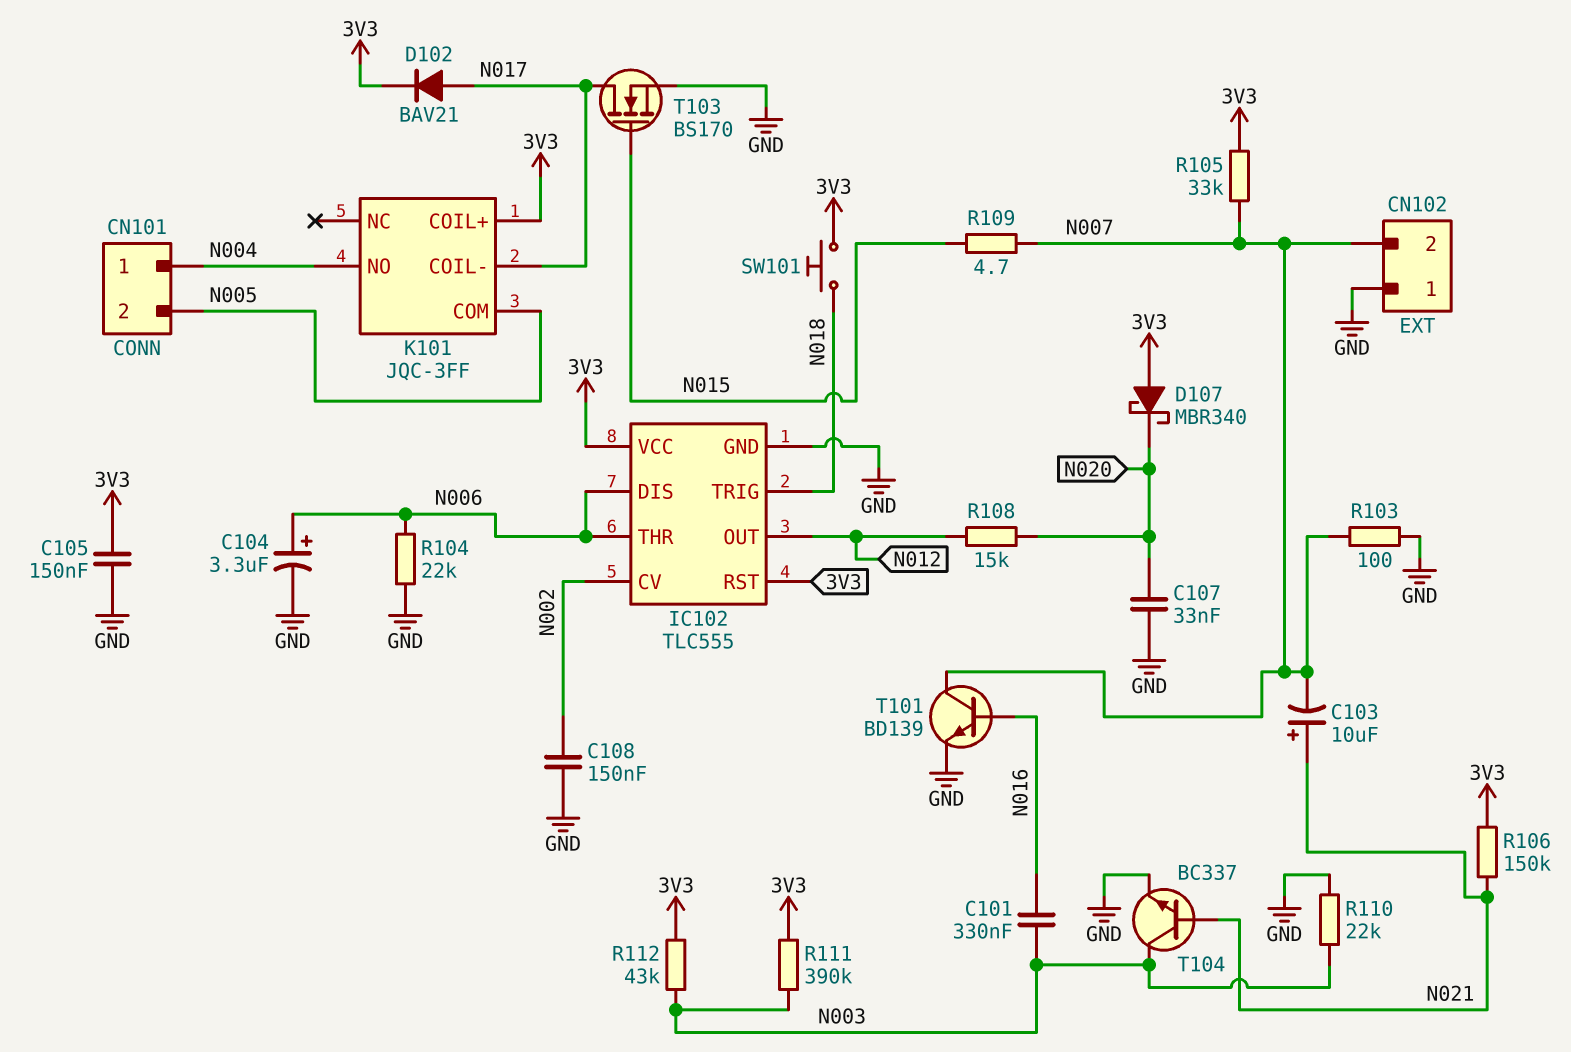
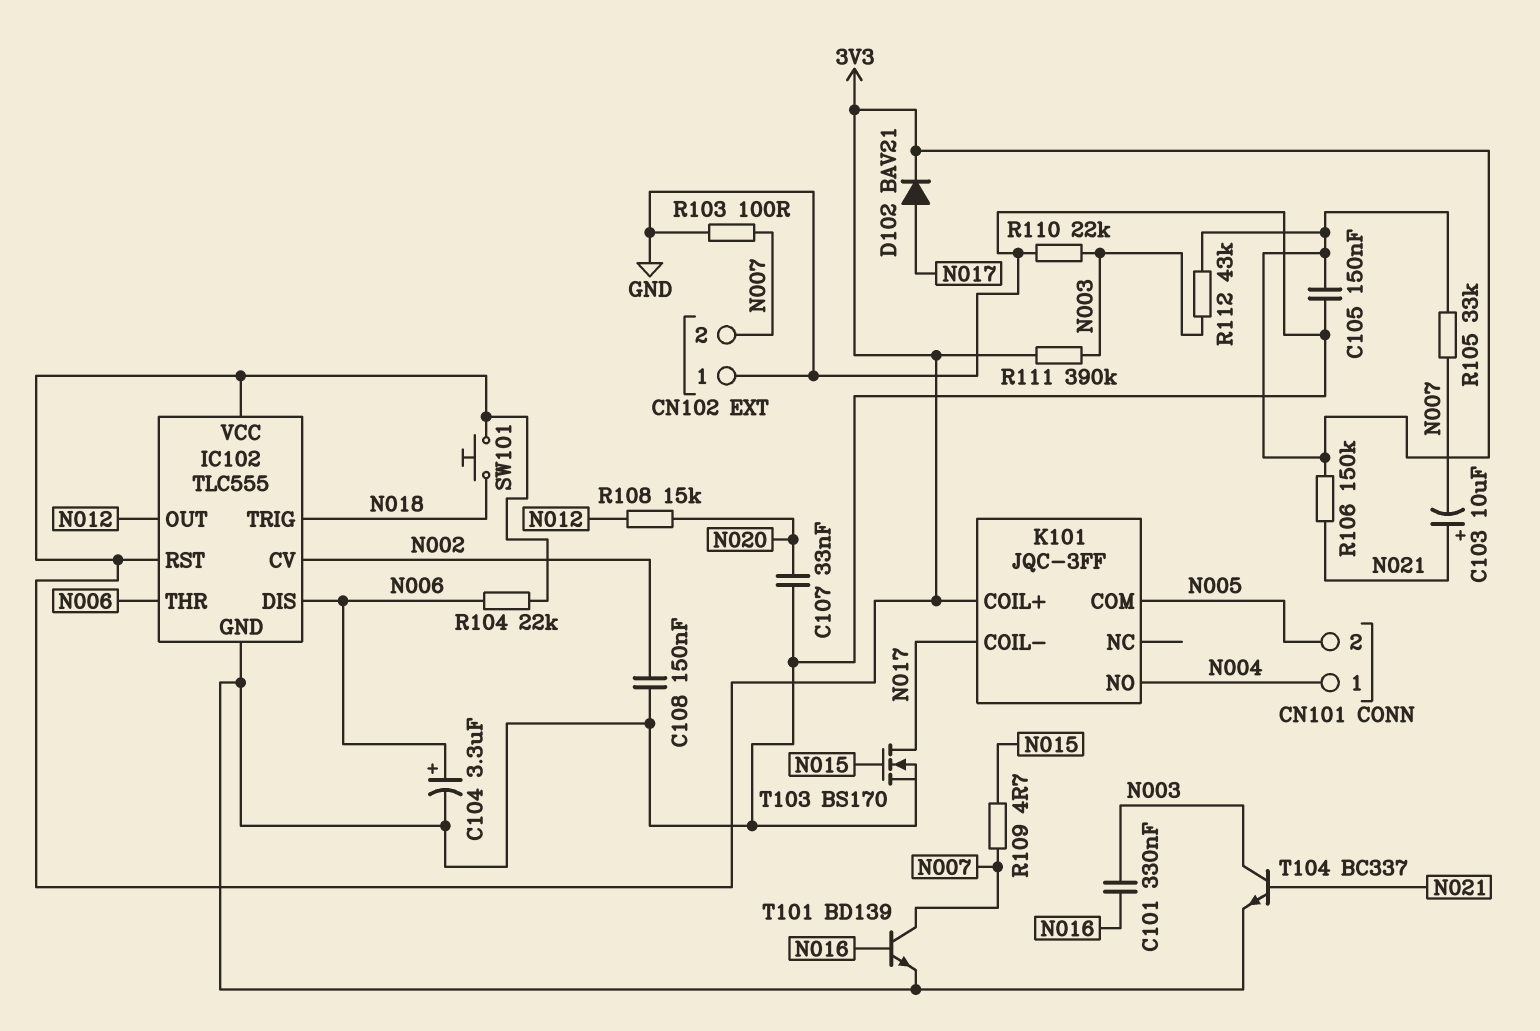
D107: schottky MBR340 (A 3V3, K N020) -> none
R104: 22k (GND, N006) -> 22k (3V3, N006)

